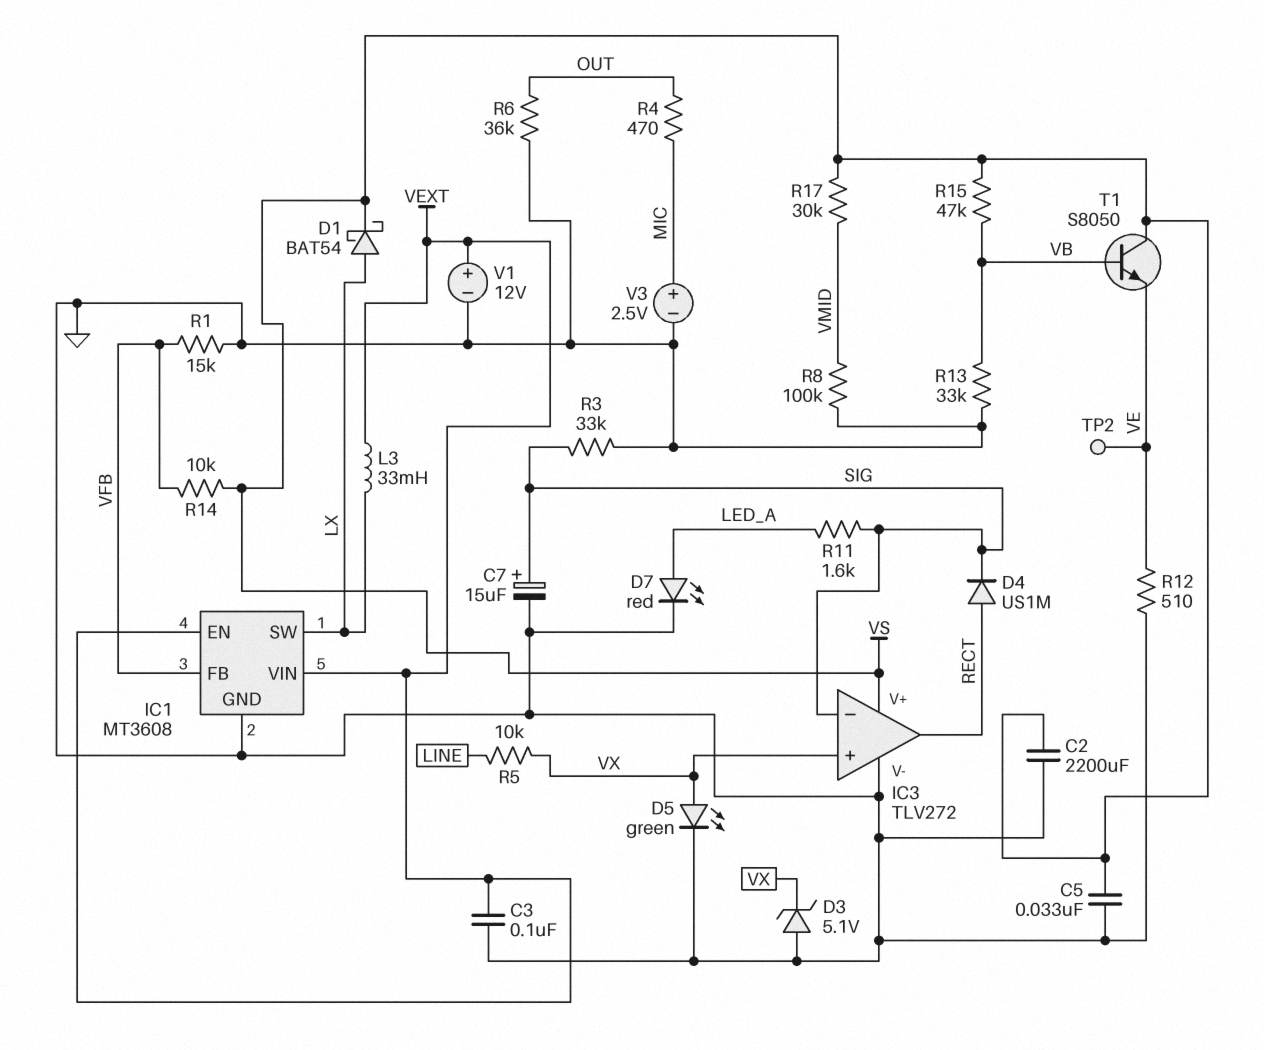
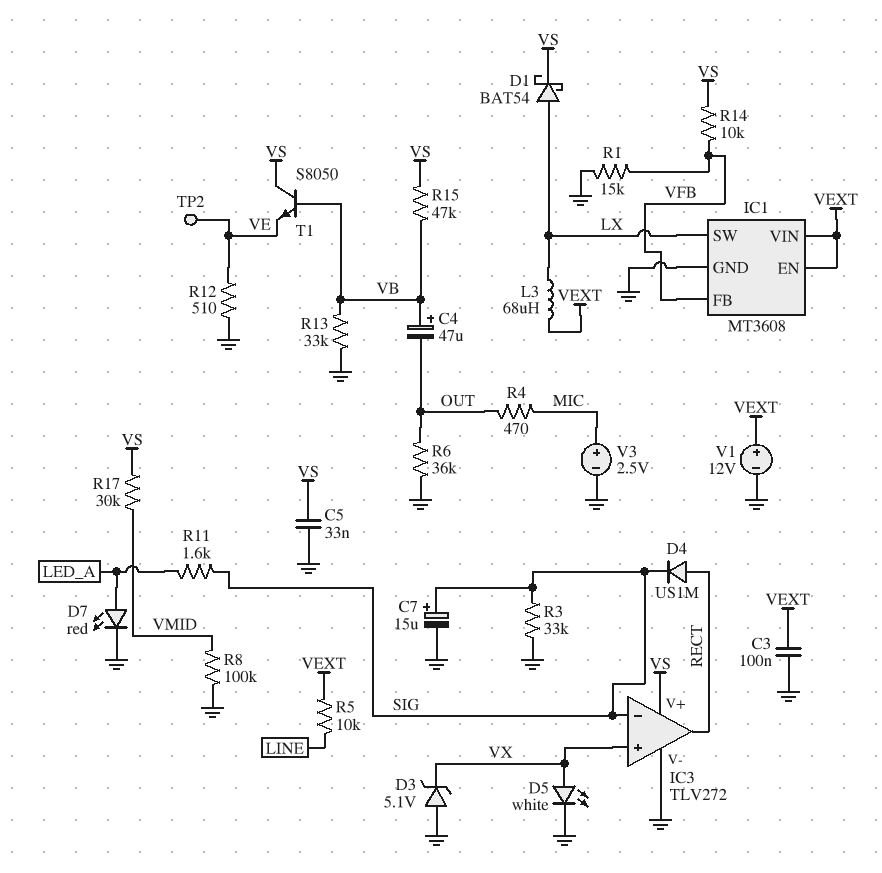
C2: 2200uF (GND, VS) -> none
C4: none -> 47uF (plus VB, minus OUT)
D5: LED green (A VX, K GND) -> LED white (A VX, K GND)
L3: 33mH (LX, VEXT) -> 68uH (LX, VEXT)
R5: 10k (LINE, VX) -> 10k (LINE, VEXT)

